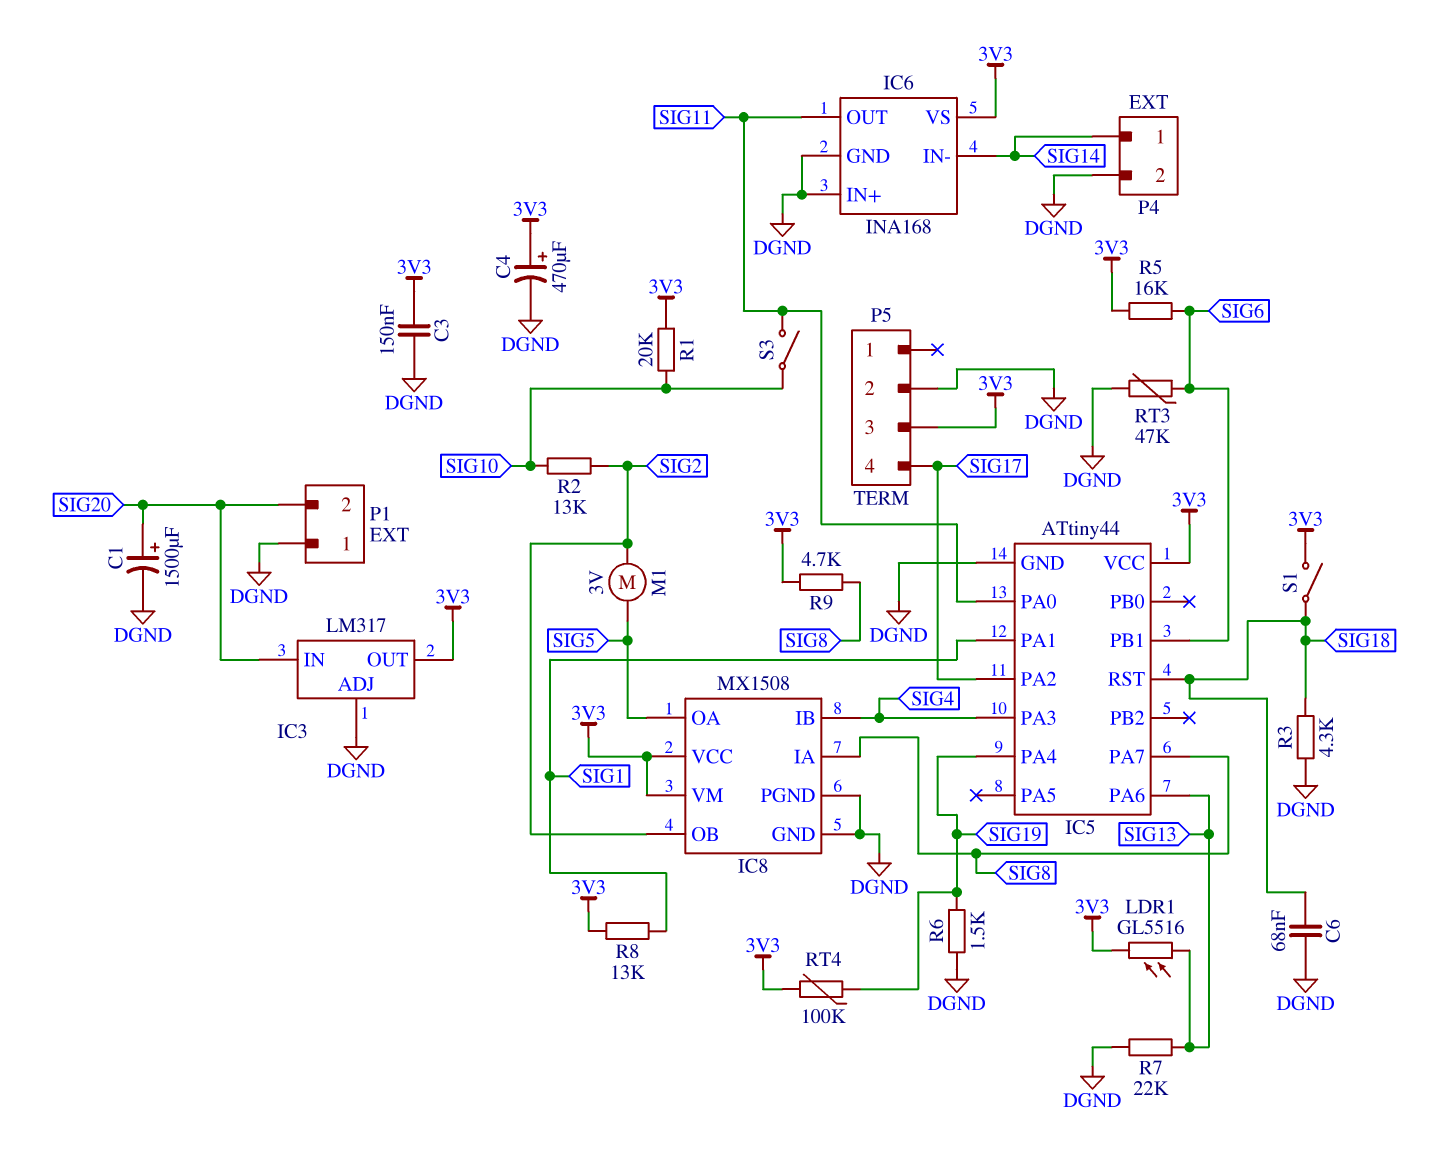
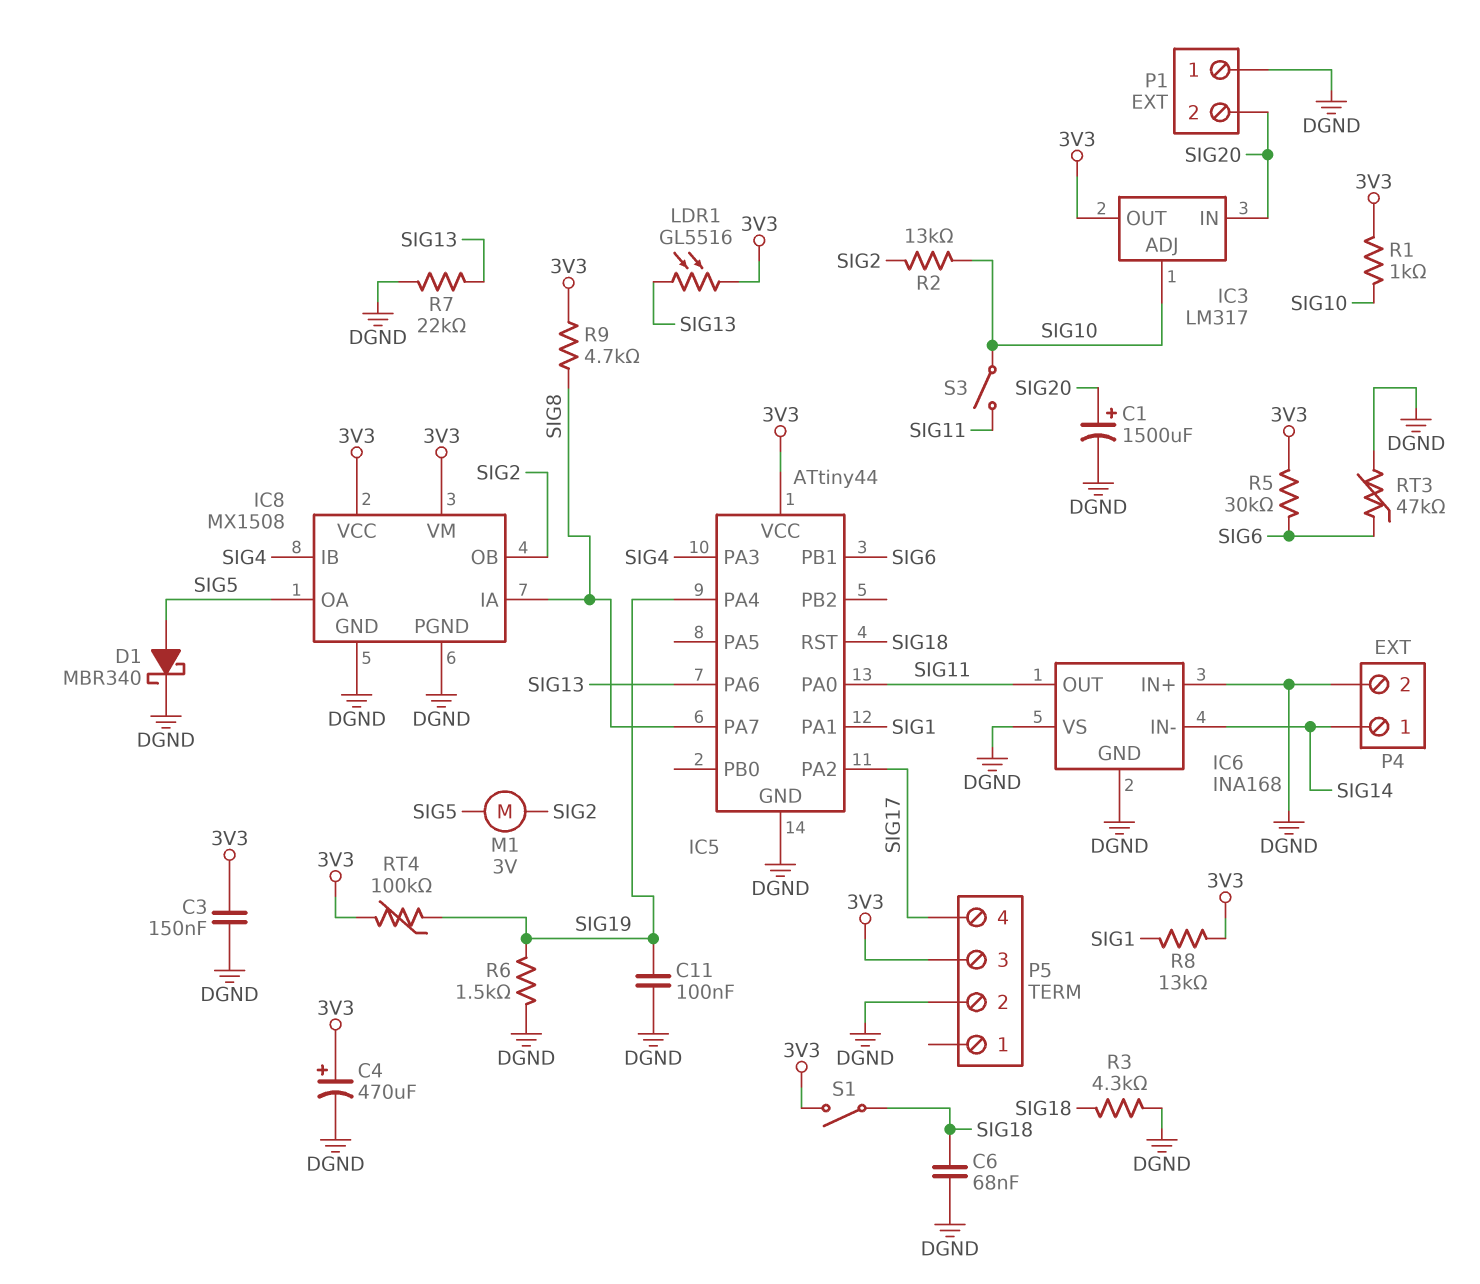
C11: none -> 100nF (DGND, SIG19)
D1: none -> schottky MBR340 (A SIG5, K DGND)
IC3 pin ADJ: DGND -> SIG10
IC6 pin VS: 3V3 -> DGND
R1: 20k (3V3, SIG10) -> 1k (3V3, SIG10)
R5: 16k (3V3, SIG6) -> 30k (3V3, SIG6)

